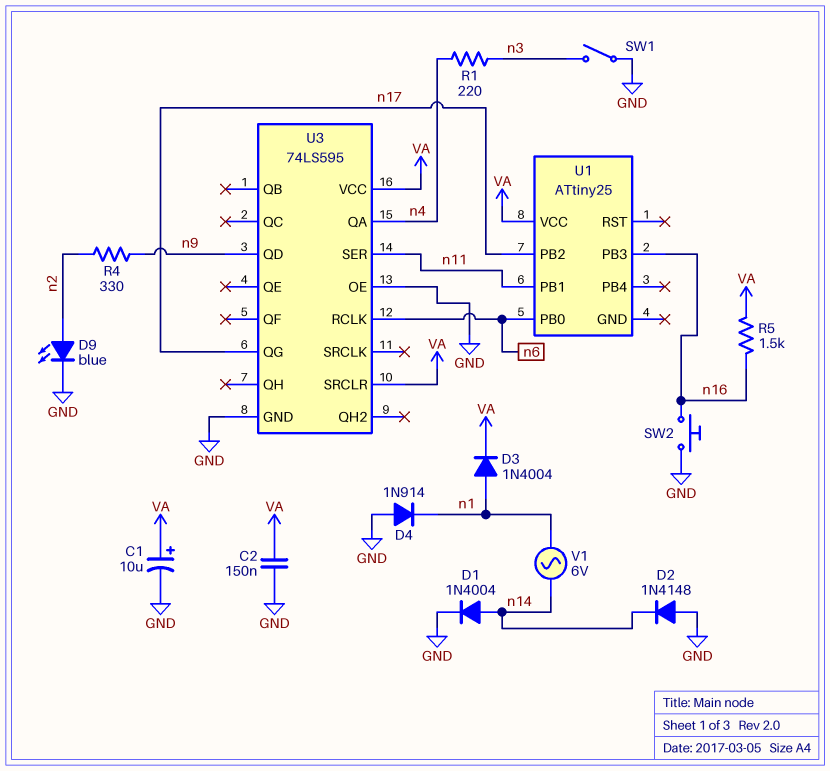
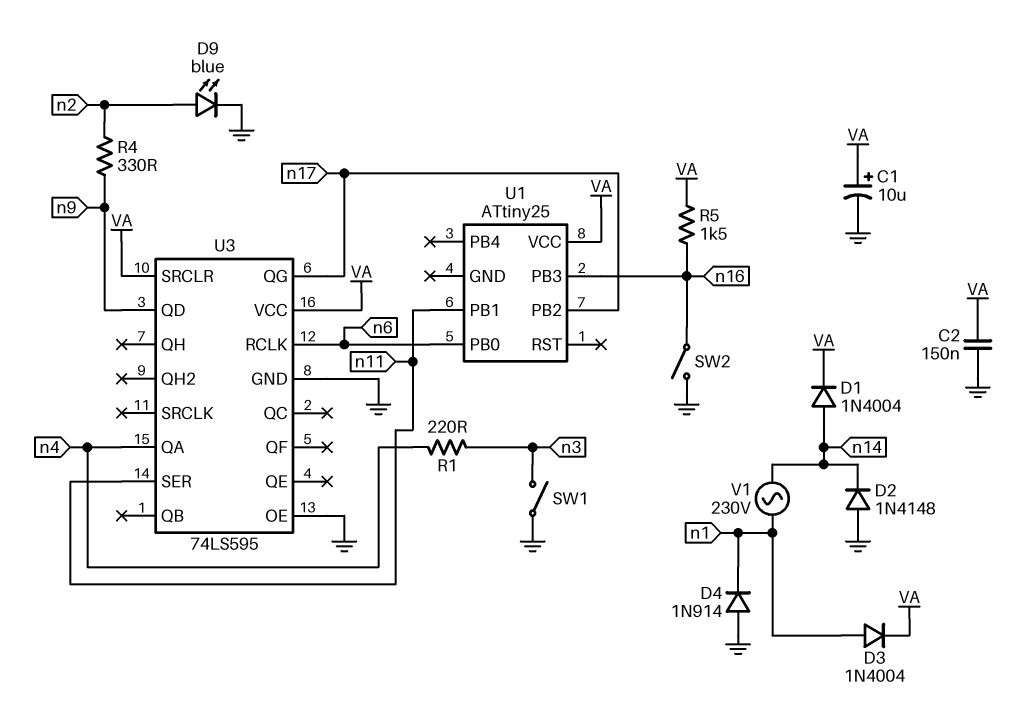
D1: diode 1N4004 (A n14, K GND) -> diode 1N4004 (A n14, K VA)
SW2: button (GND, n16) -> switch (GND, n16)
V1: AC 6V (n1, n14) -> AC 230V (n1, n14)

